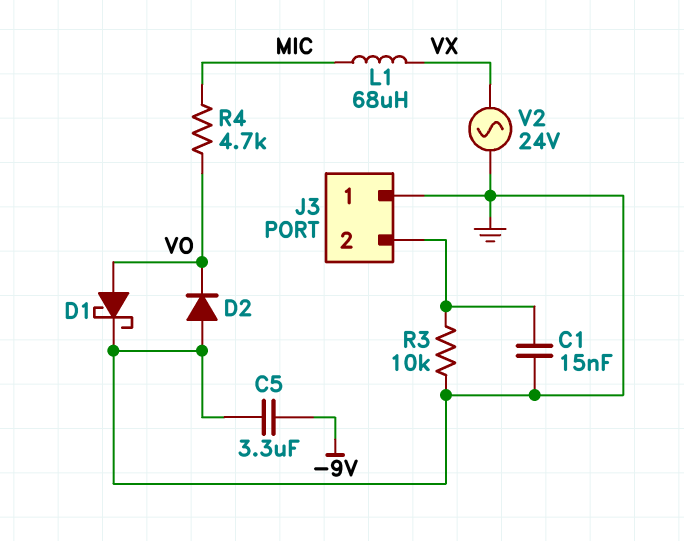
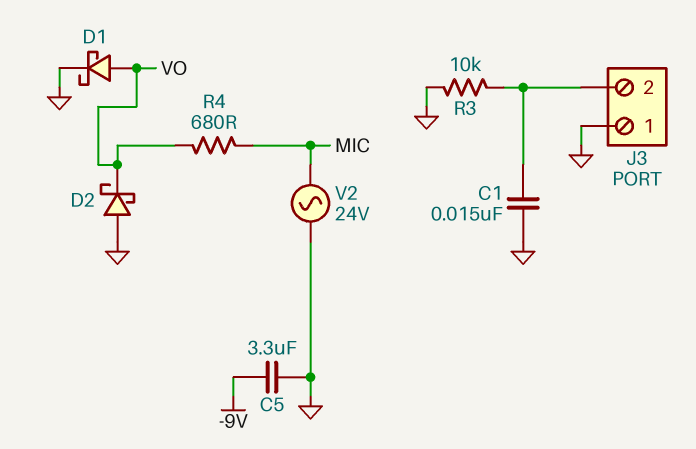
D2: diode (A GND, K VO) -> schottky (A GND, K VO)
L1: 68uH (MIC, VX) -> none
R4: 4.7k (MIC, VO) -> 680 (MIC, VO)
V2: AC 24V (GND, VX) -> AC 24V (GND, MIC)

